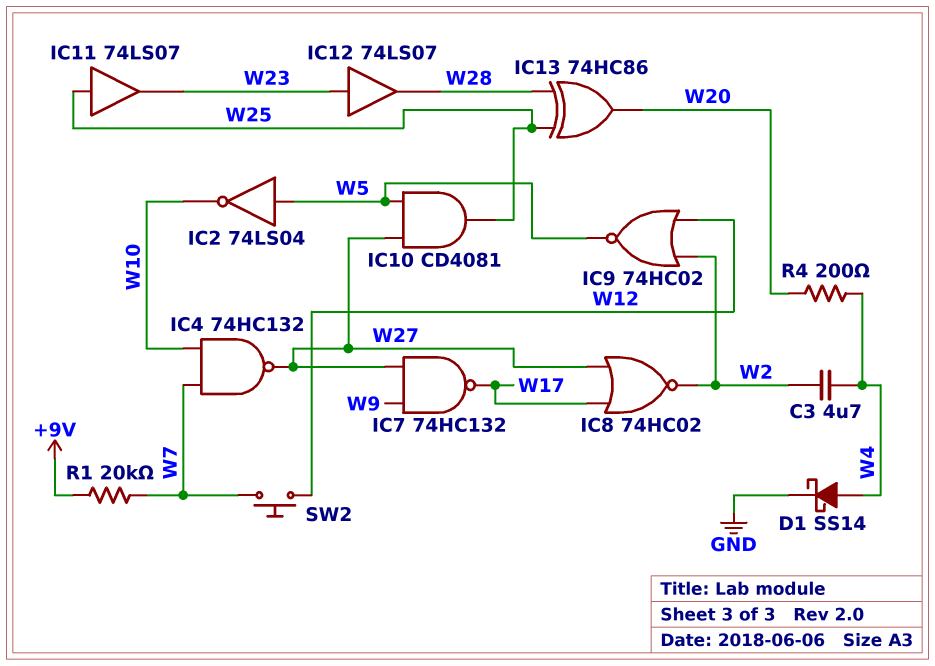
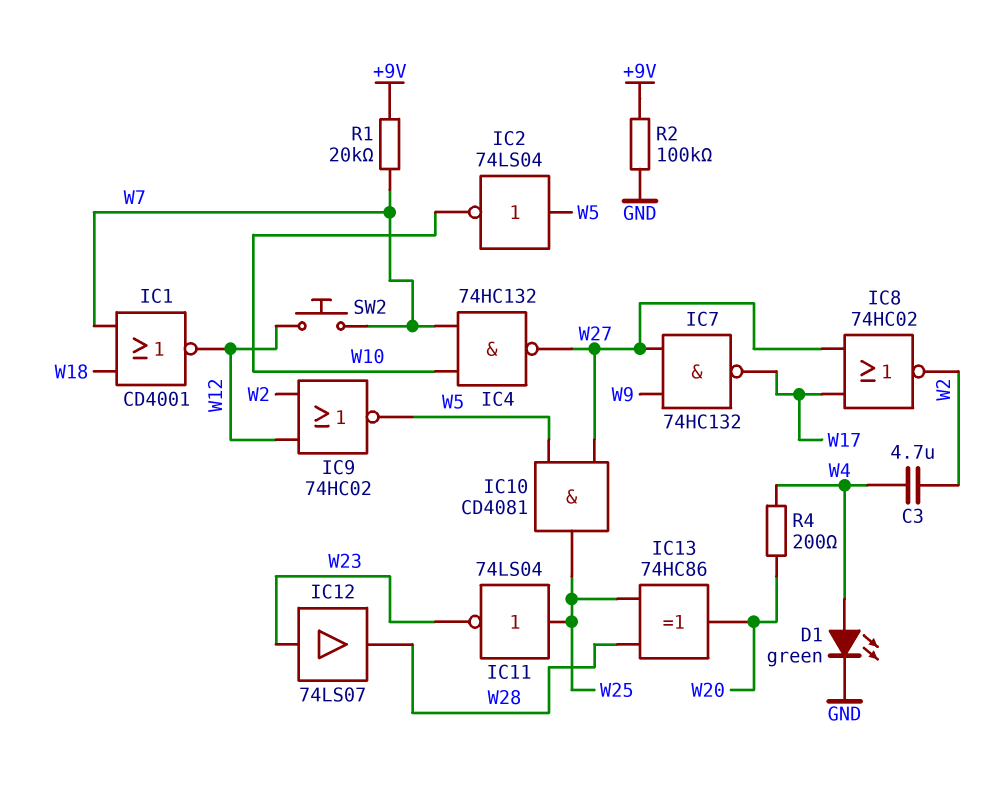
D1: schottky SS14 (A W4, K GND) -> LED green (A W4, K GND)
IC1: none -> NOR CD4001 (in W7, in W18, out W12)
IC11: buffer 74LS07 (in W25, out W23) -> NOT 74LS04 (in W25, out W23)
R2: none -> 100k (+9V, GND)

